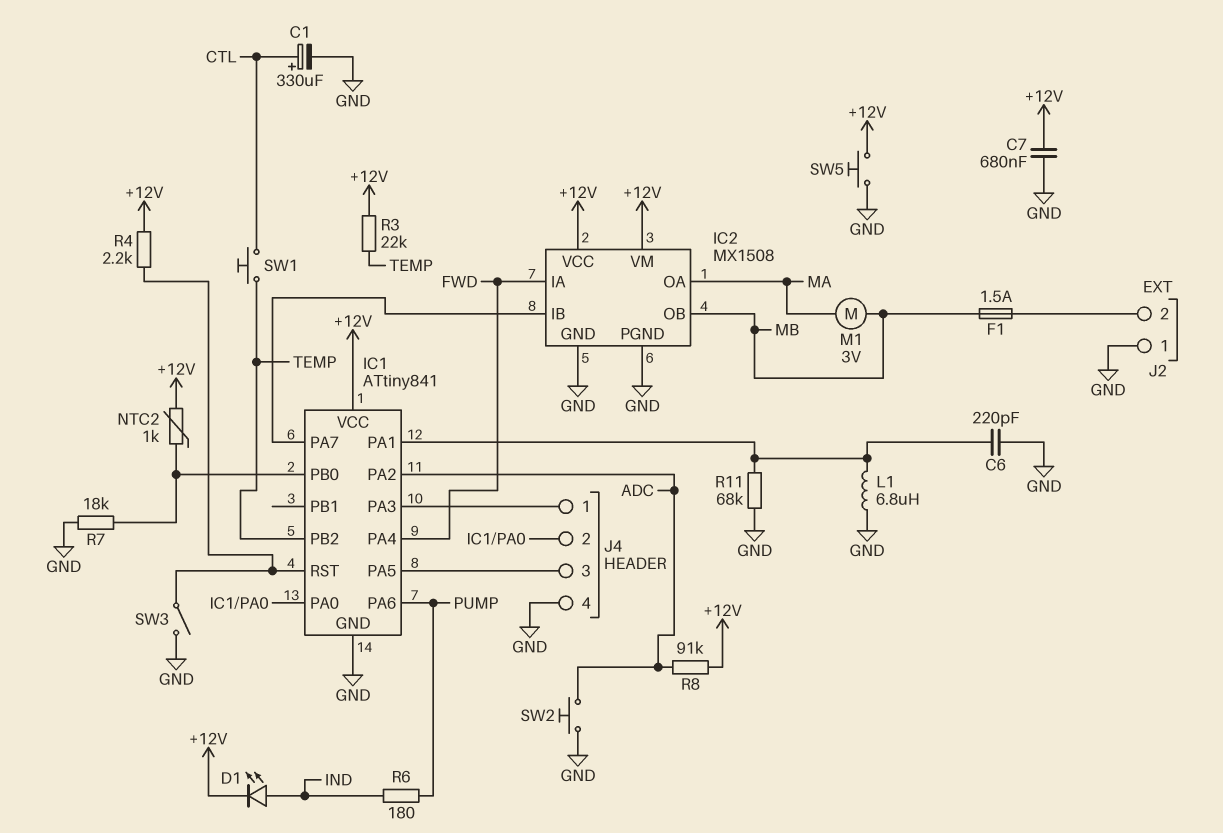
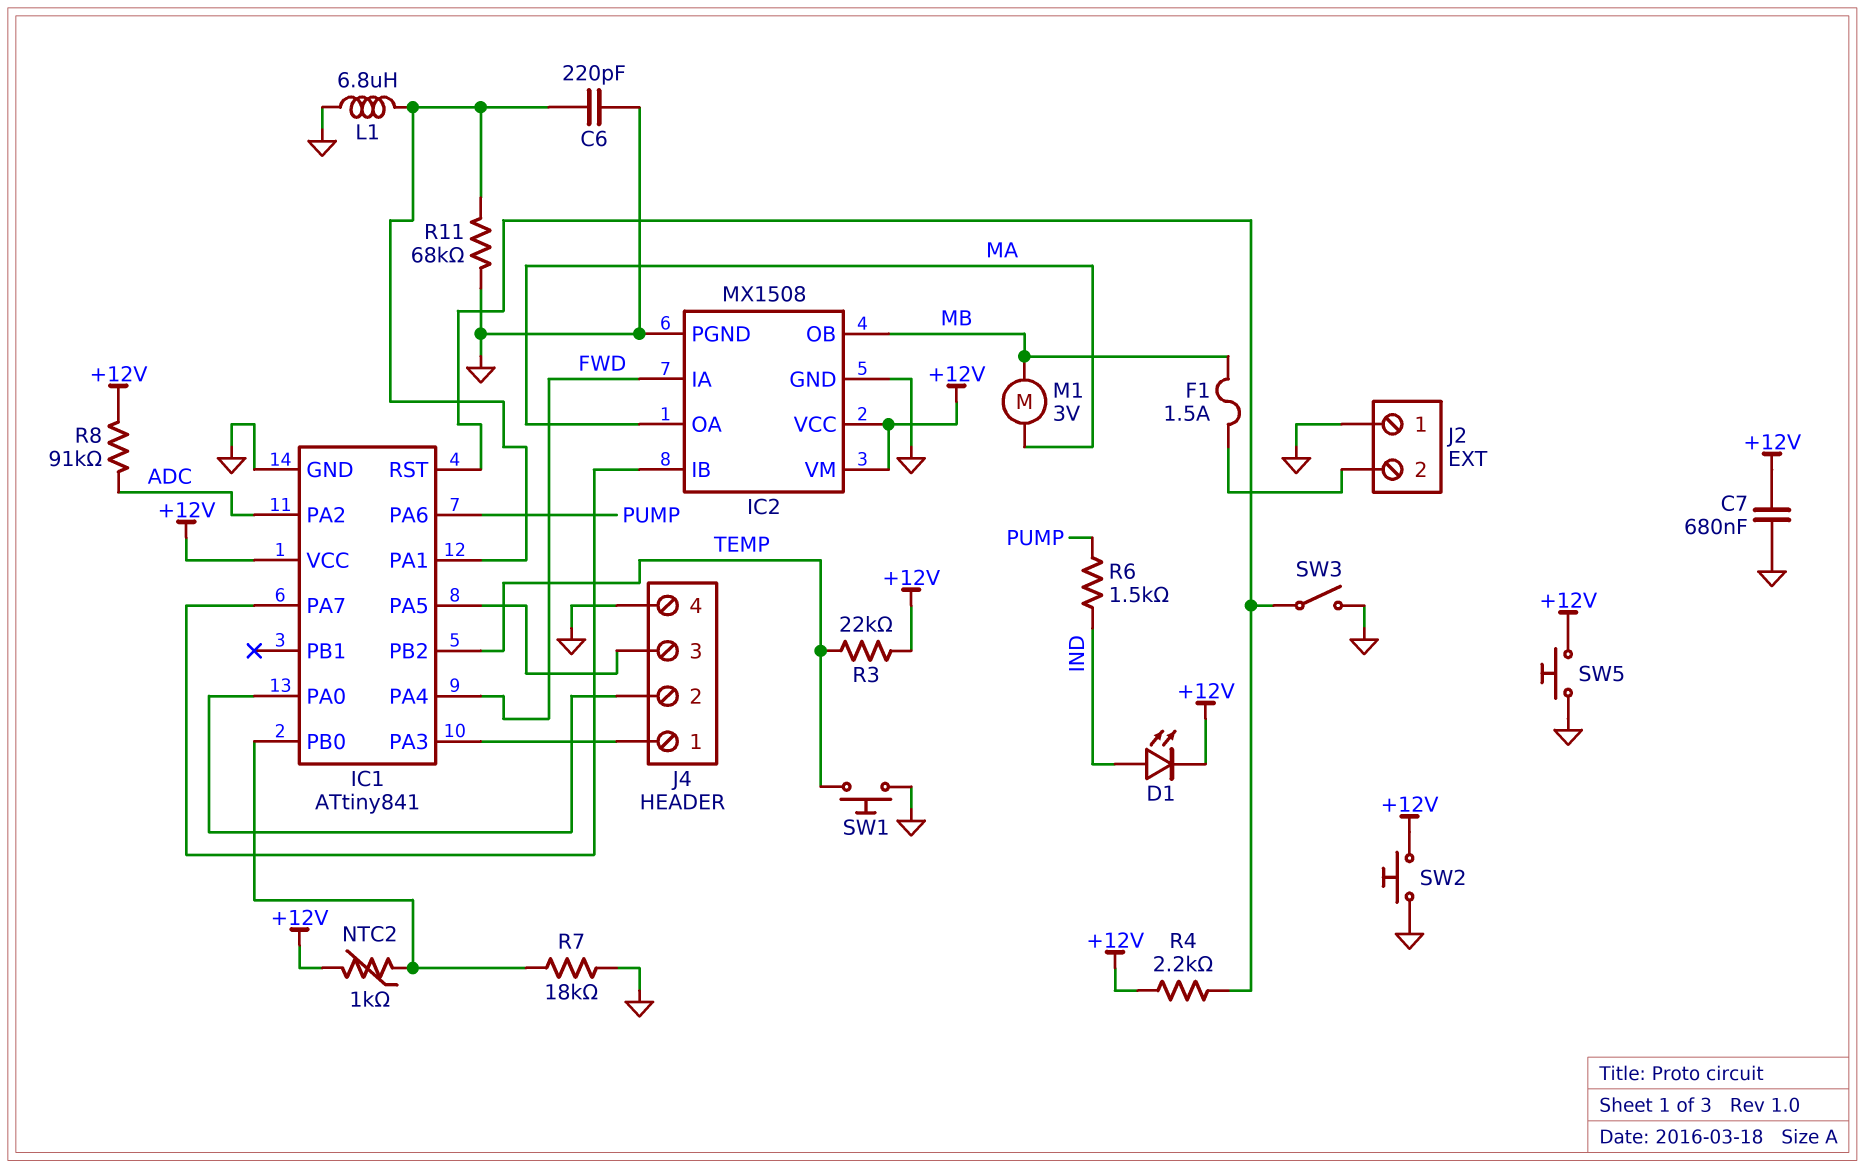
C1: 330uF (plus CTL, minus GND) -> none
R6: 180 (IND, PUMP) -> 1.5k (IND, PUMP)
SW1: button (CTL, TEMP) -> button (GND, TEMP)
SW2: button (ADC, GND) -> button (+12V, GND)

